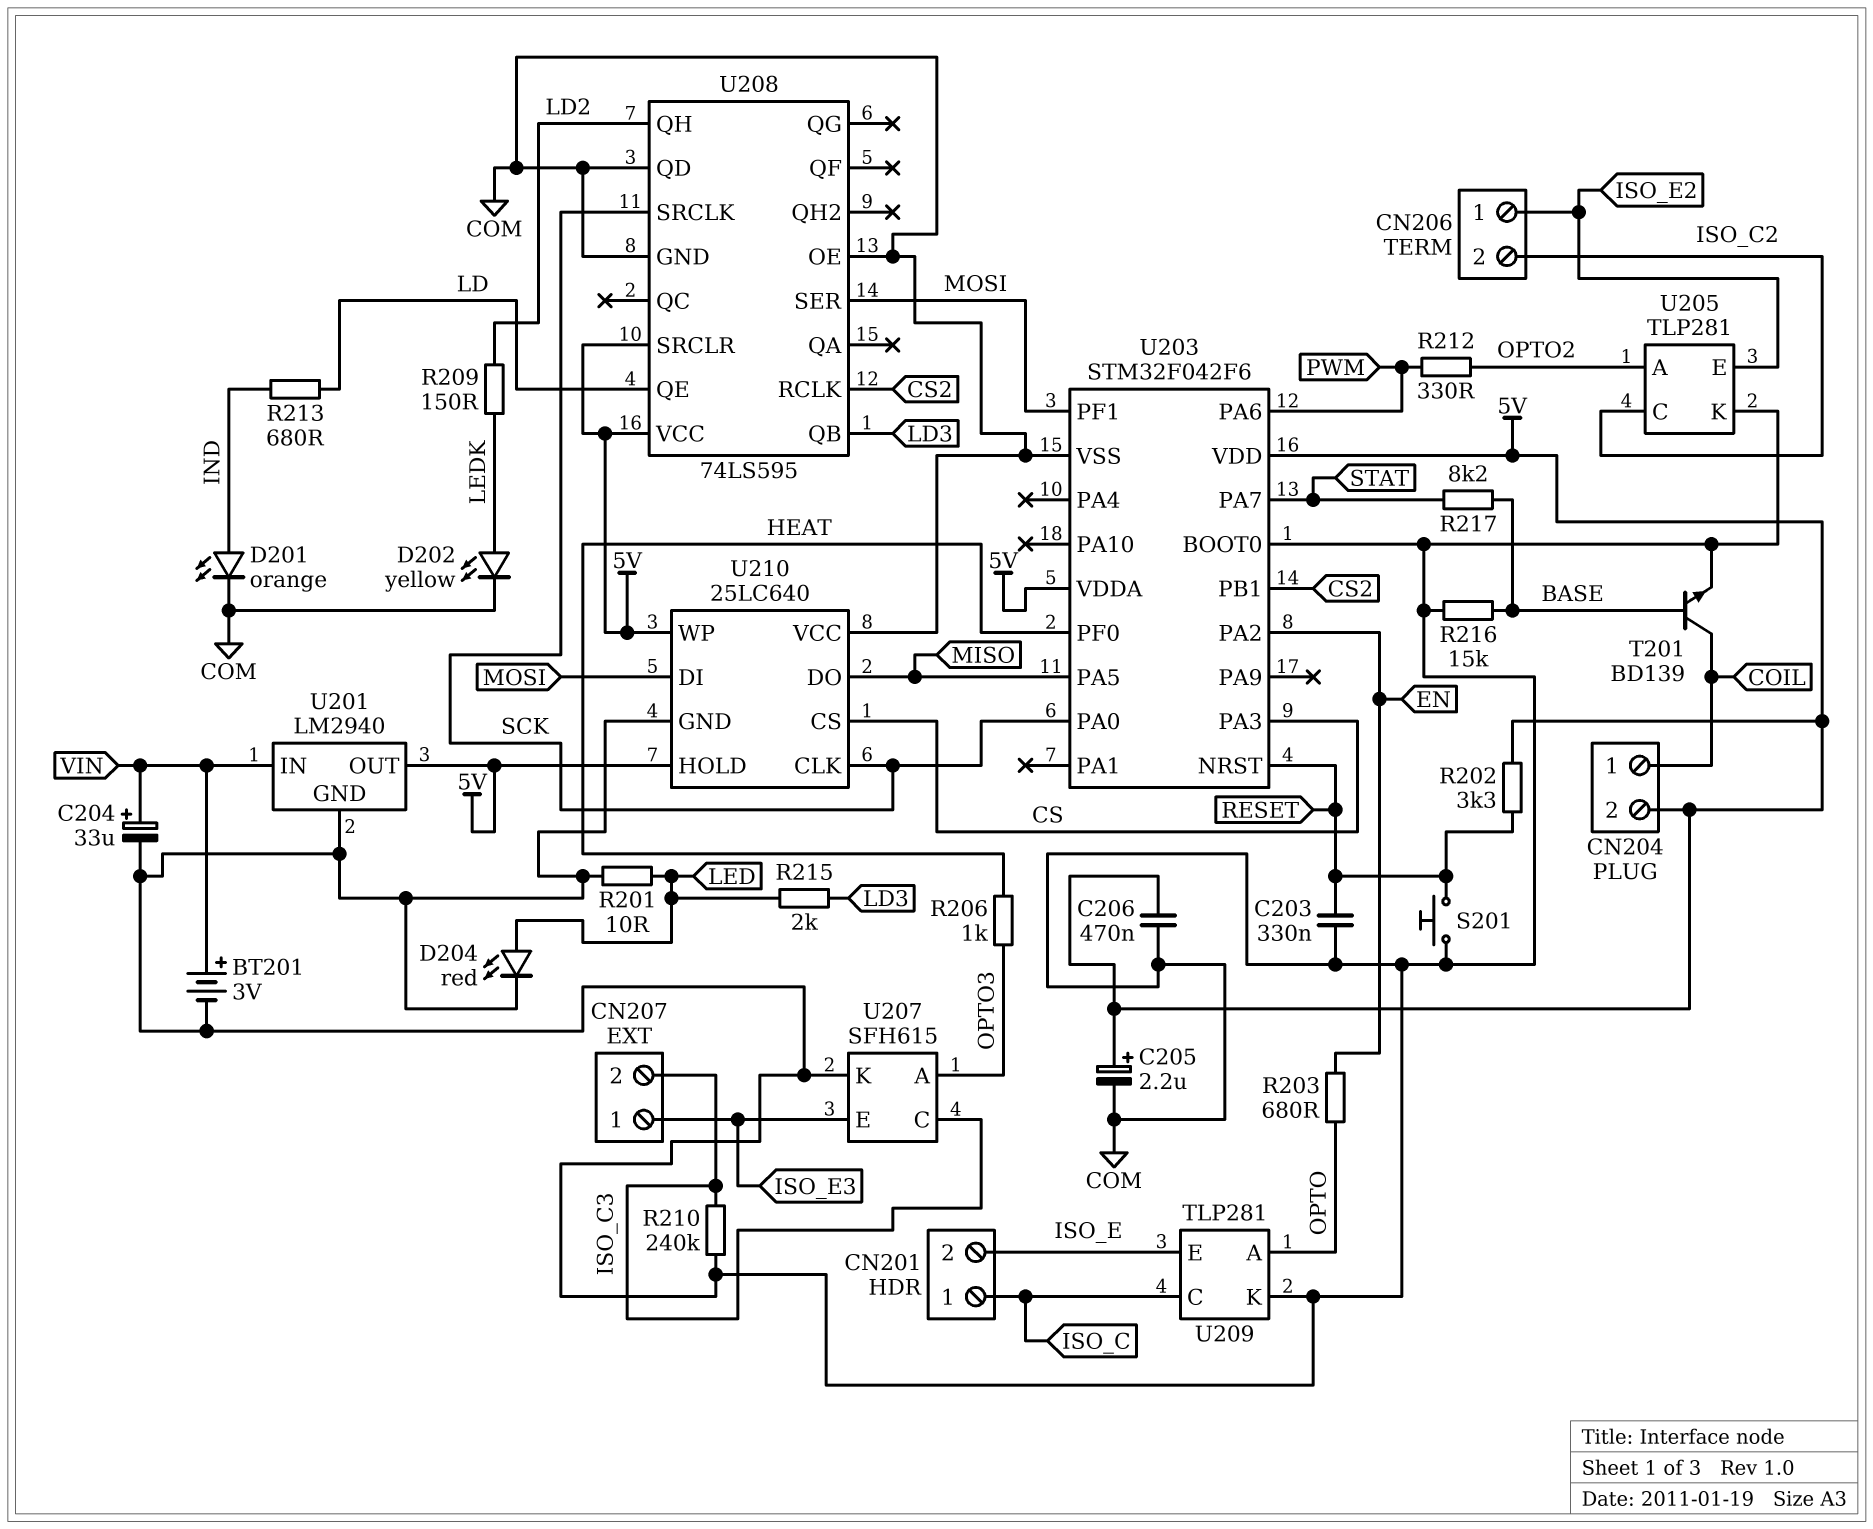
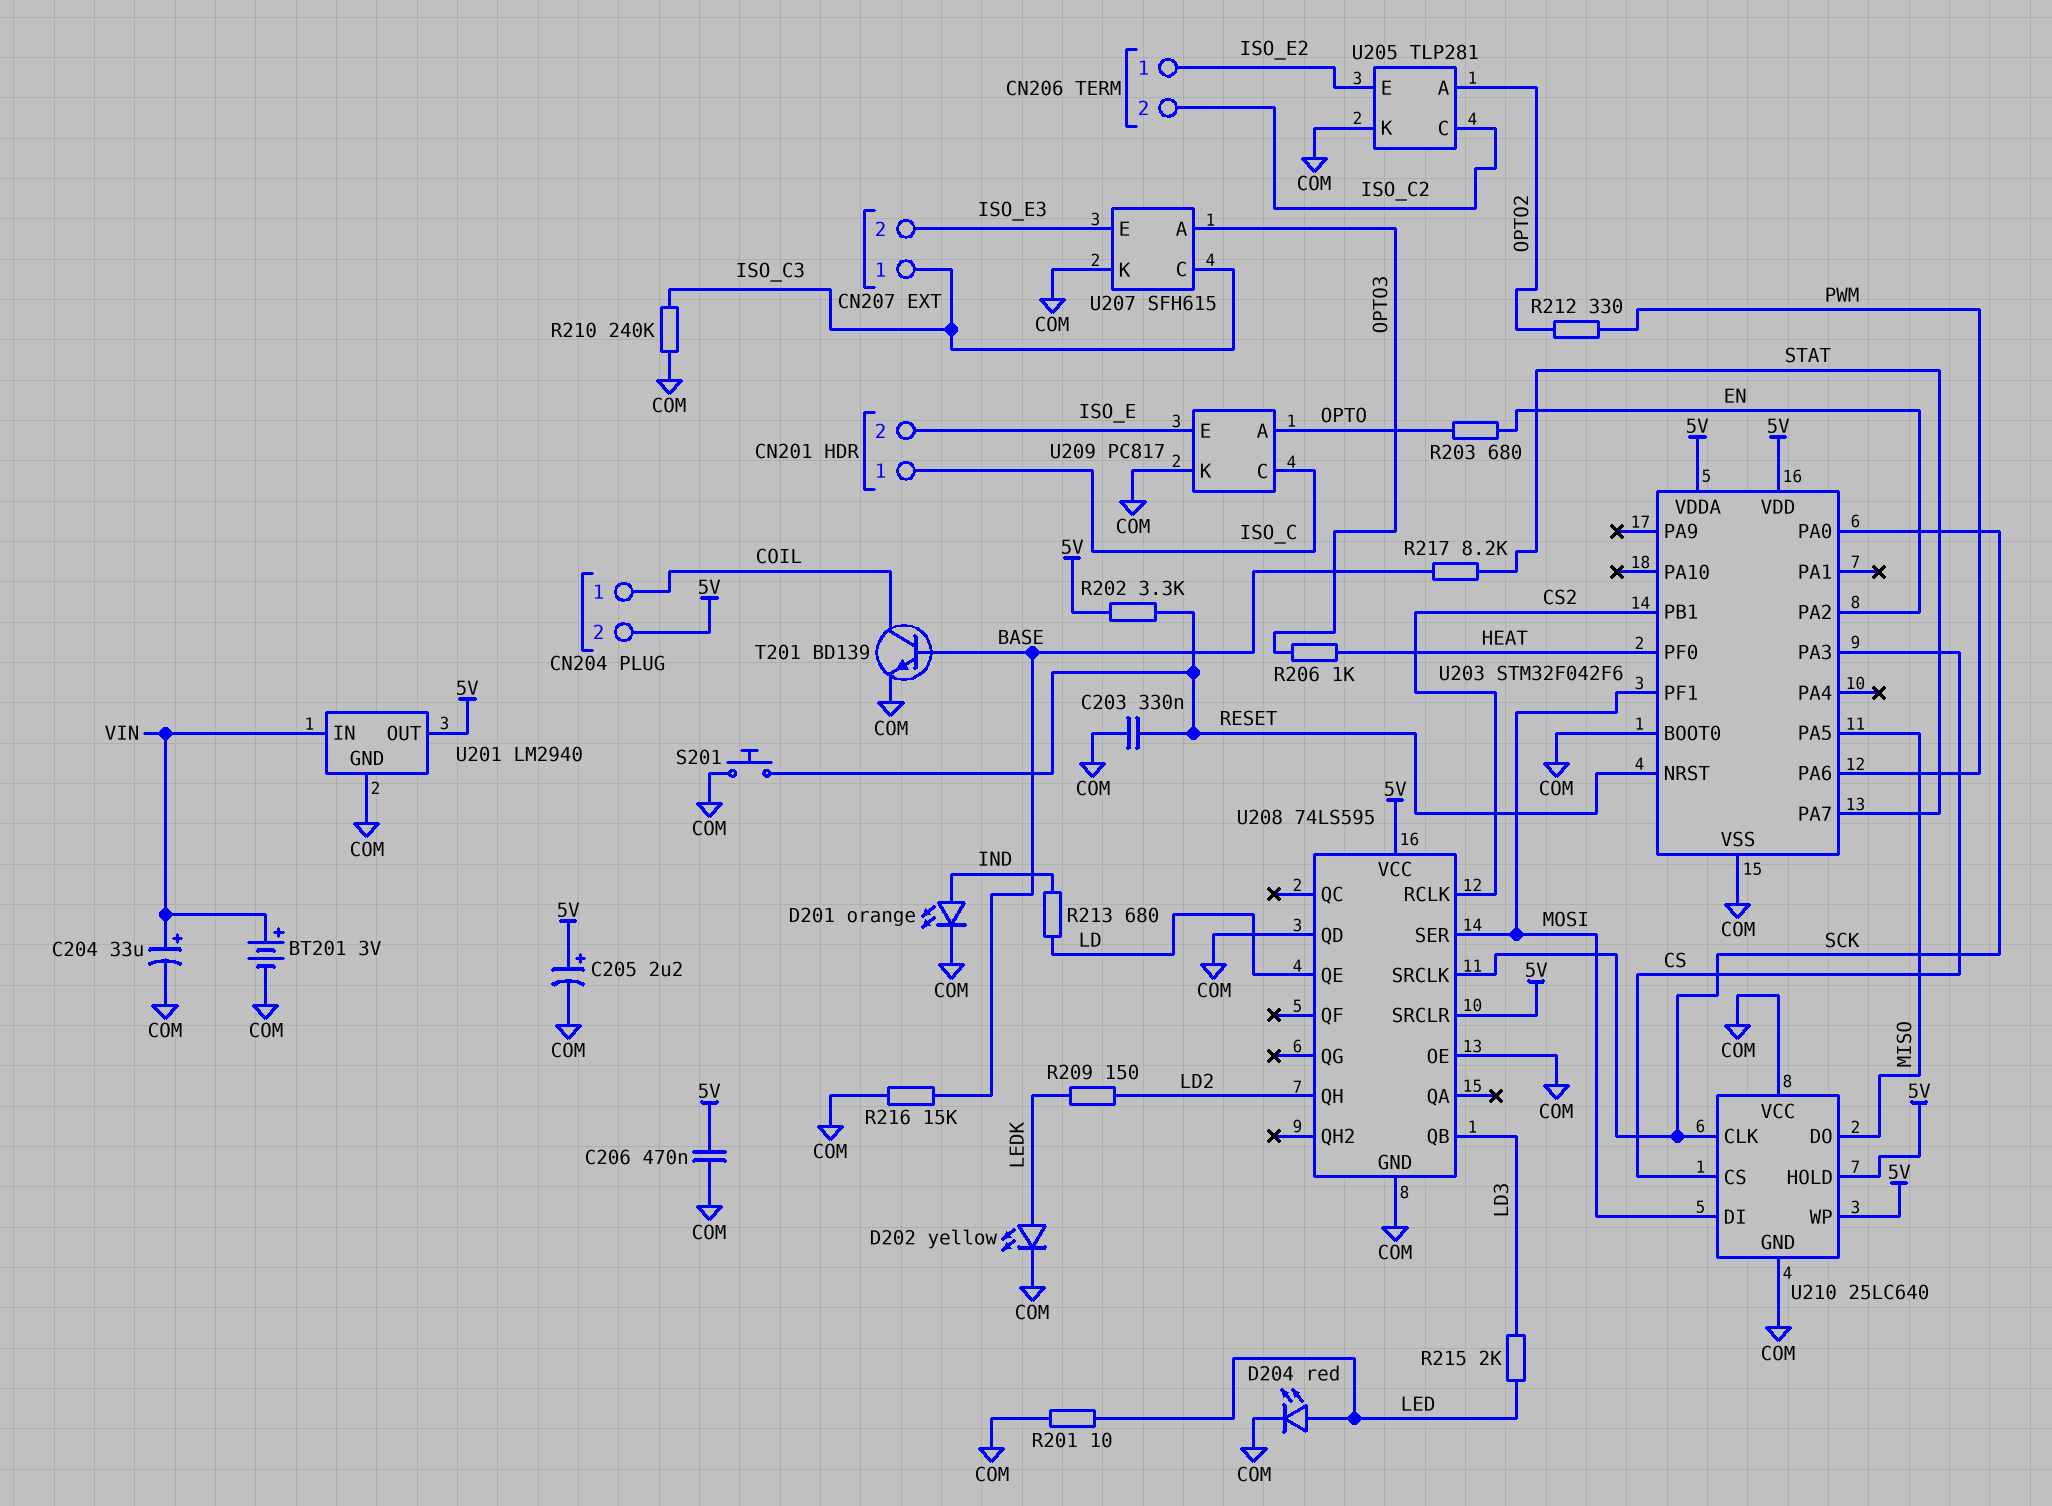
CN207 pin 1: ISO_E3 -> ISO_C3
CN207 pin 2: ISO_C3 -> ISO_E3
U209: TLP281 -> PC817

